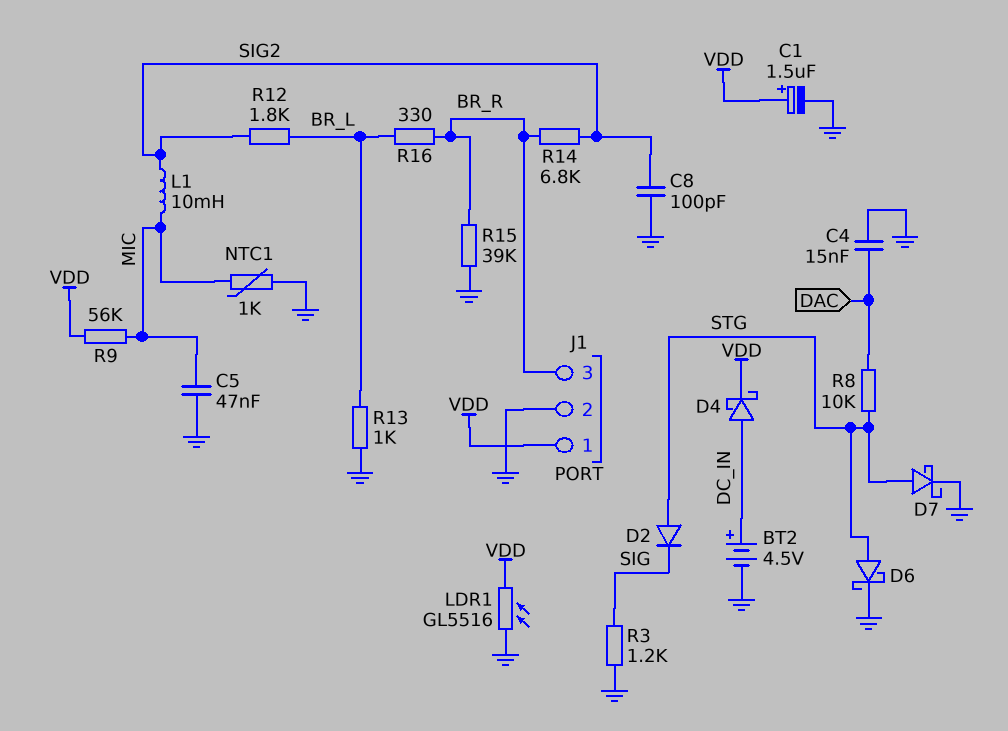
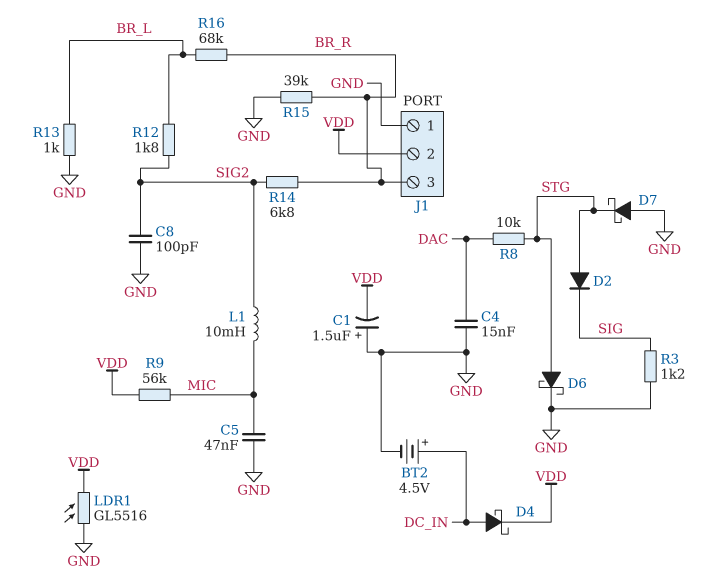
C1: 1.5uF (plus VDD, minus GND) -> 1.5uF (plus GND, minus VDD)
D7: schottky (A STG, K GND) -> schottky (A GND, K STG)
J1 pin 1: VDD -> GND
J1 pin 2: GND -> VDD
NTC1: 1k (GND, MIC) -> none
R16: 330 (BR_L, BR_R) -> 68k (BR_L, BR_R)

